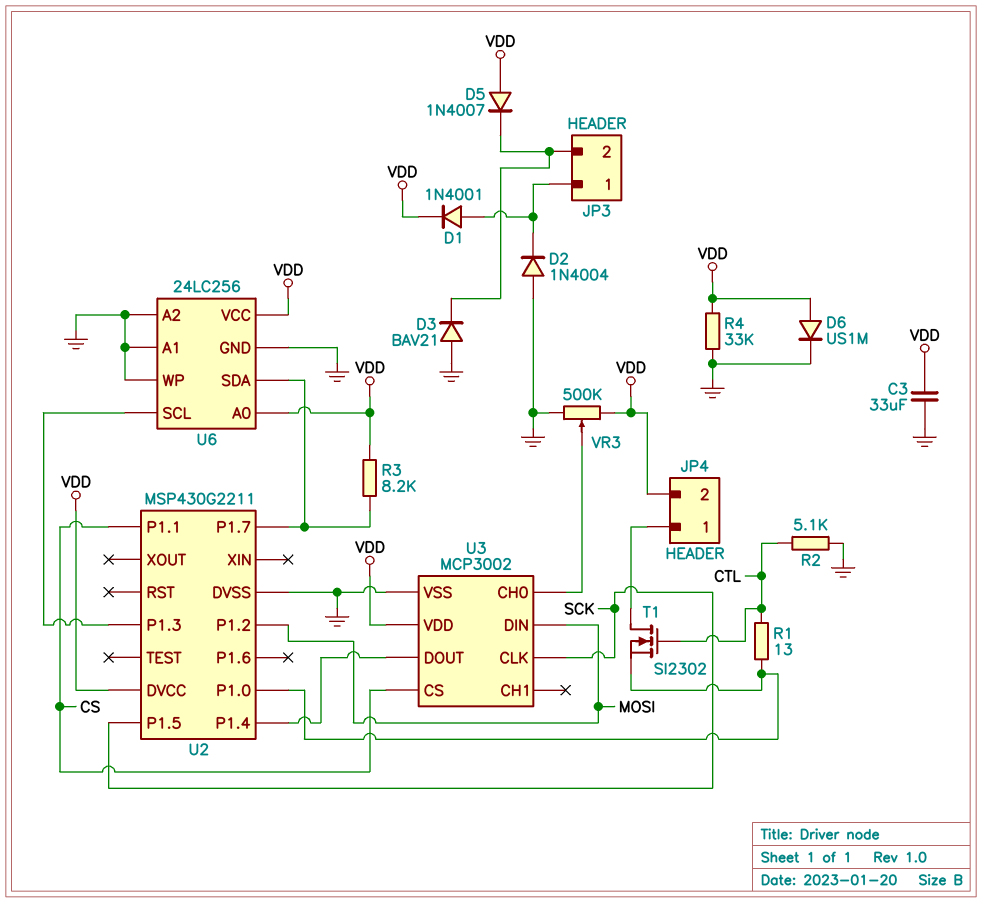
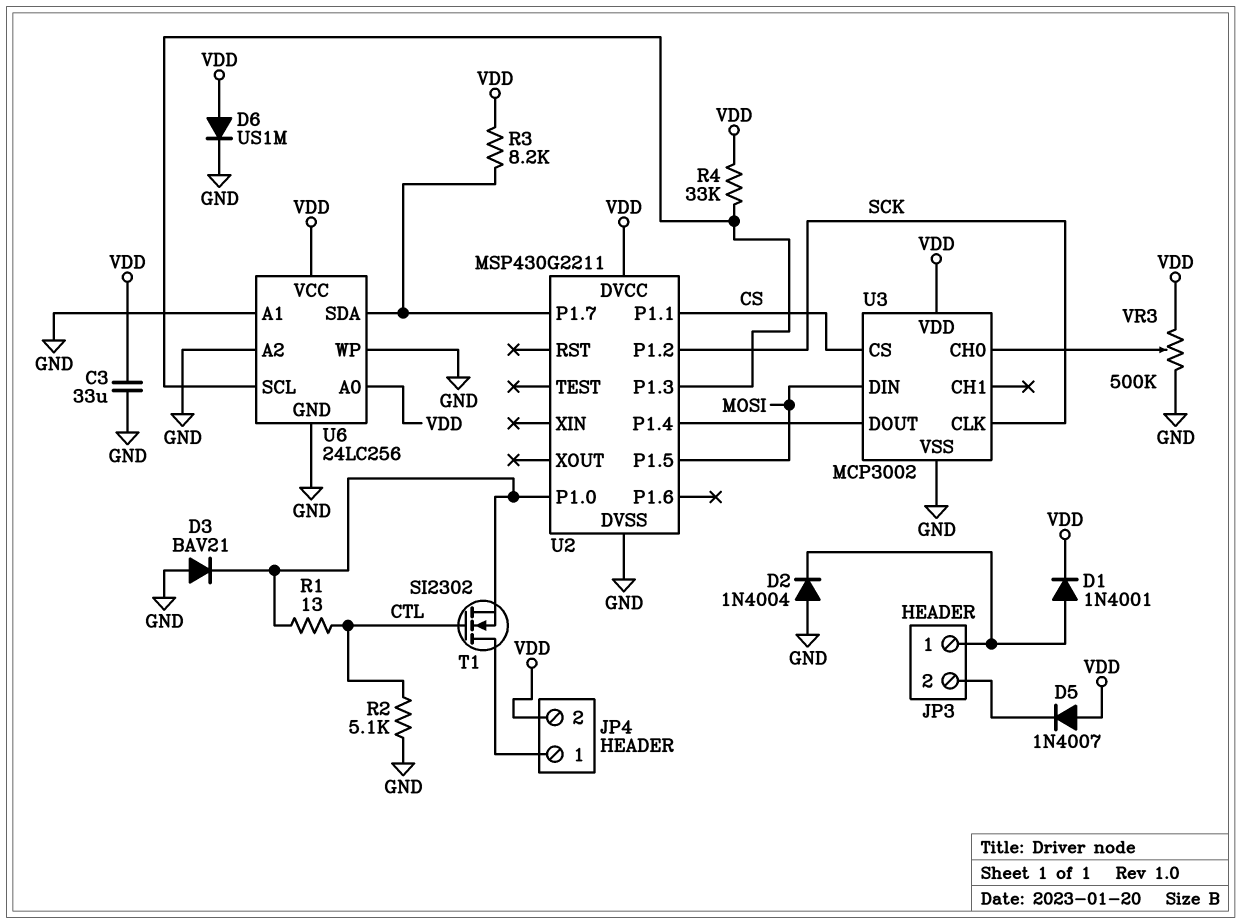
D3: diode BAV21 (A GND, K JP3/2) -> diode BAV21 (A GND, K U2/P1.0)
R4: 33k (GND, VDD) -> 33k (U2/P1.3, VDD)
U2 pin P1.2: MOSI -> SCK
U2 pin P1.5: SCK -> MOSI

